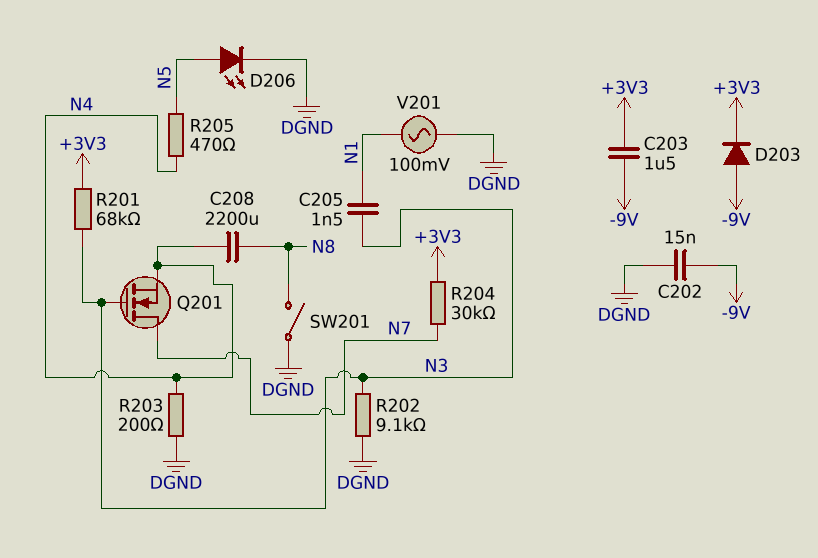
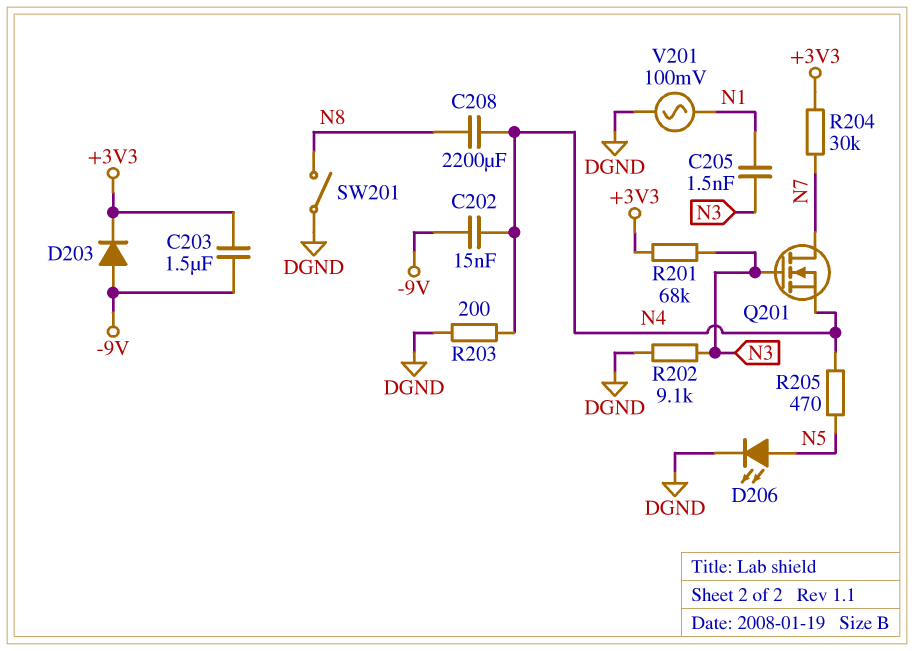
C202: 15nF (-9V, DGND) -> 15nF (-9V, N4)

